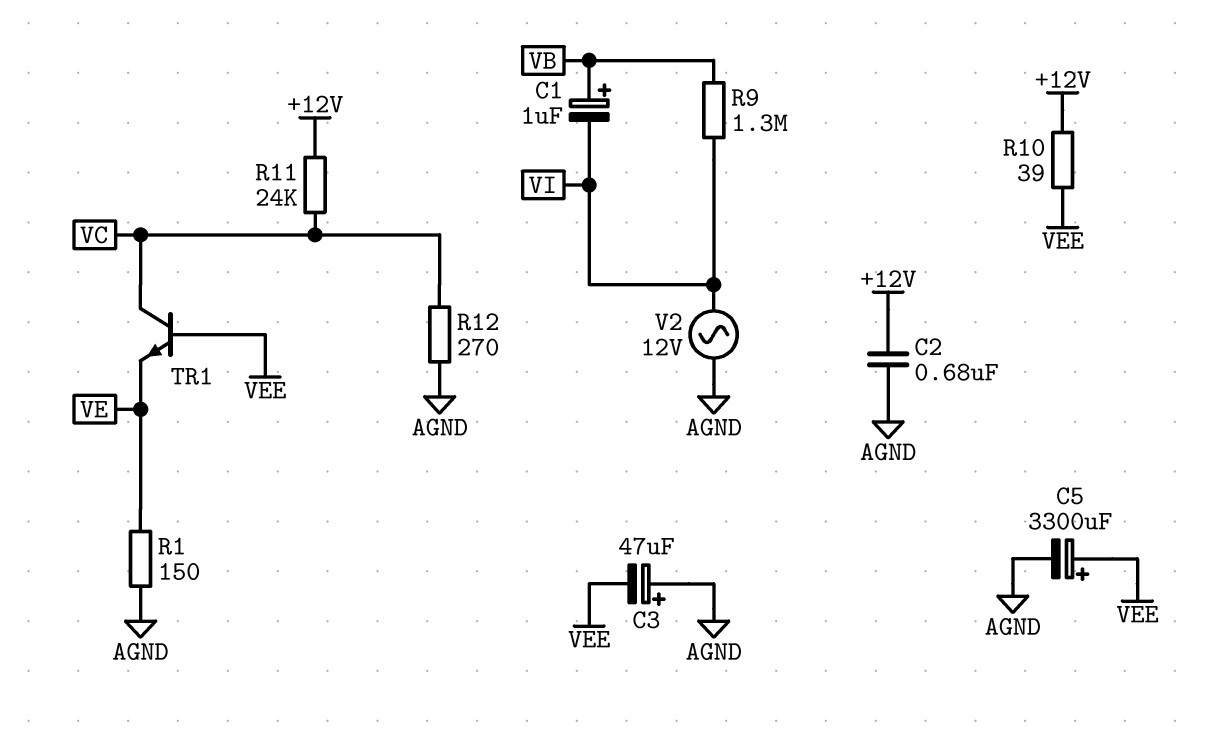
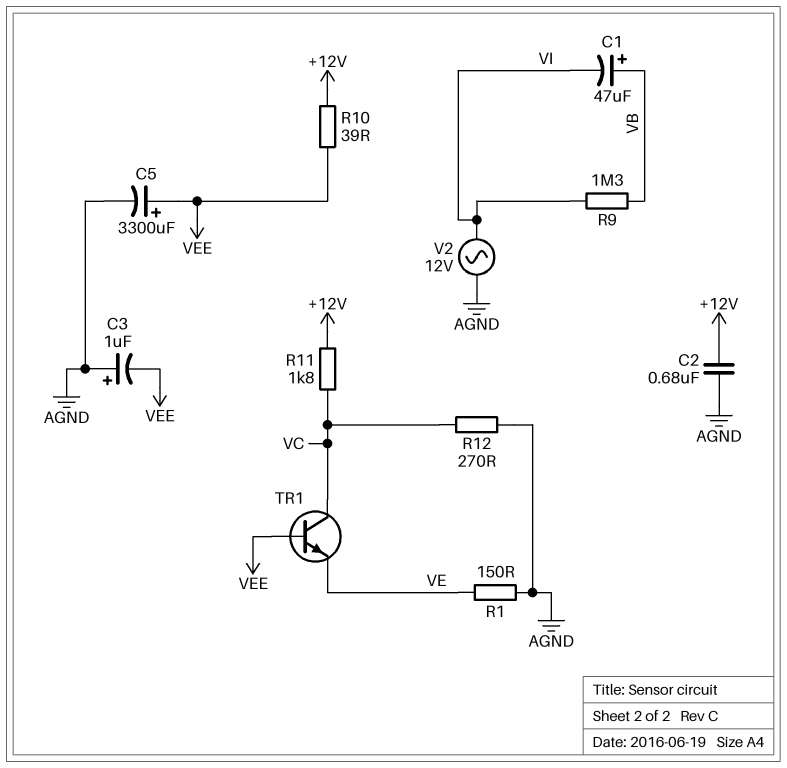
C1: 1uF (plus VB, minus VI) -> 47uF (plus VB, minus VI)
C3: 47uF (plus AGND, minus VEE) -> 1uF (plus AGND, minus VEE)
R11: 24k (+12V, VC) -> 1.8k (+12V, VC)

